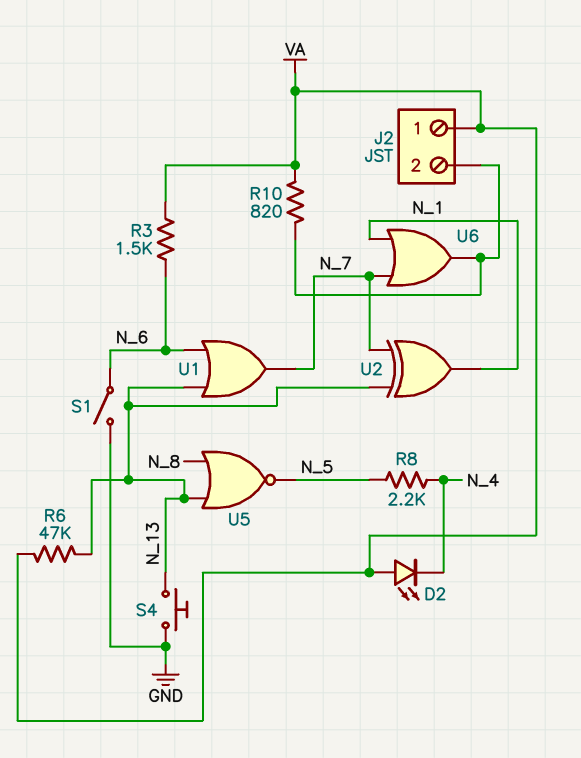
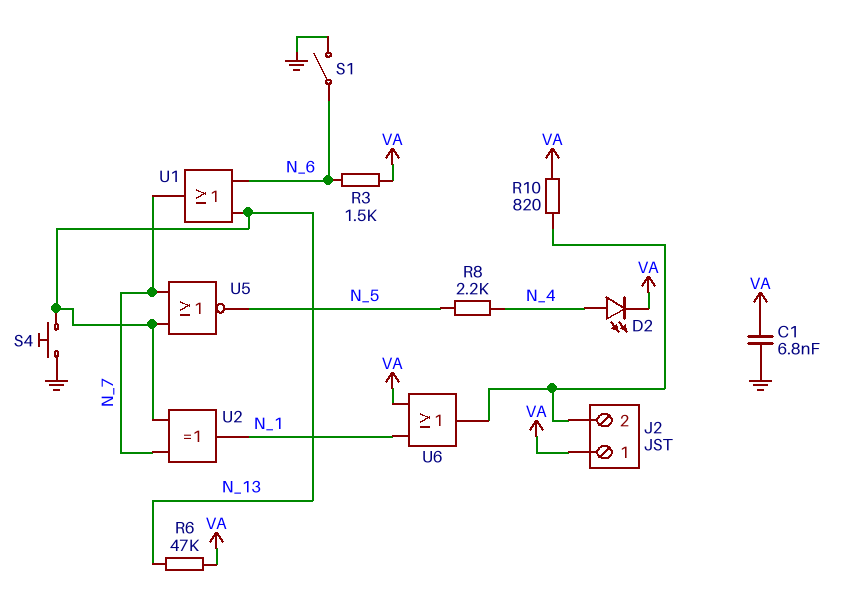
C1: none -> 6.8nF (GND, VA)
D2: LED (A VA, K N_4) -> LED (A N_4, K VA)
U5: NOR (in N_8, in N_13, out N_5) -> NOR (in N_7, in N_13, out N_5)
U6: OR (in N_1, in N_7, out J2/2) -> OR (in N_1, in VA, out J2/2)

